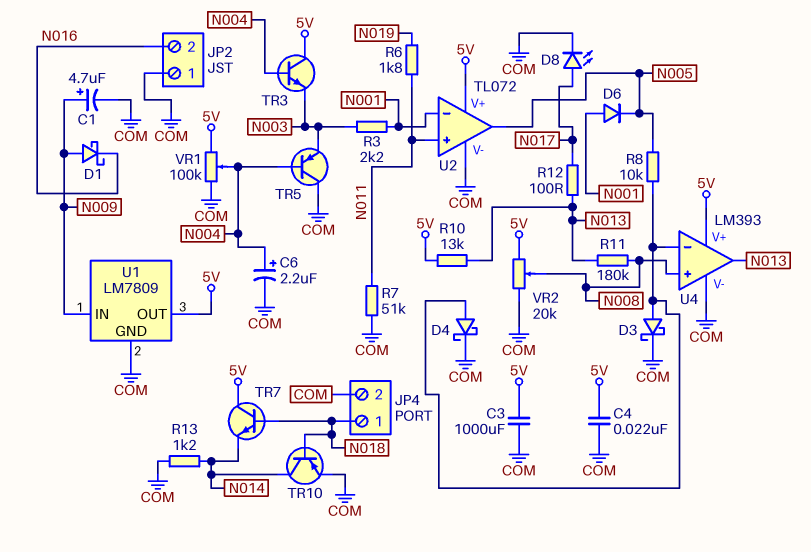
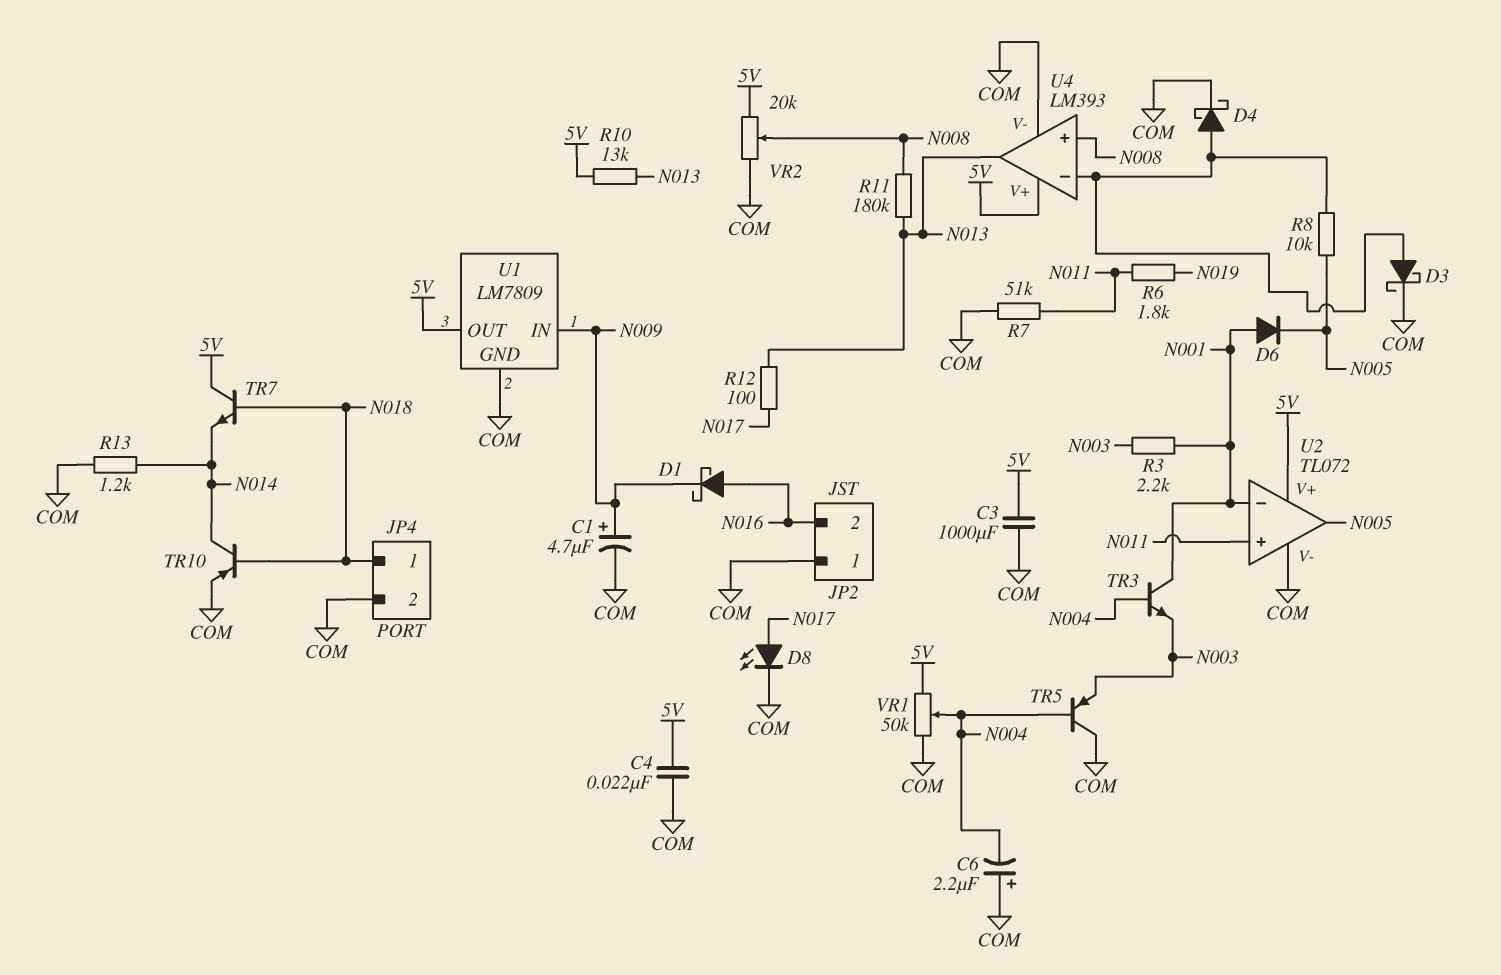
C6: 2.2uF (plus N004, minus COM) -> 2.2uF (plus COM, minus N004)
D1: schottky (A N009, K N016) -> schottky (A N016, K N009)
TR3: NPN (B N004, C 5V, E N003) -> NPN (B N004, C N001, E N003)
VR1: 100k (5V, COM, wiper N004) -> 50k (5V, COM, wiper N004)

